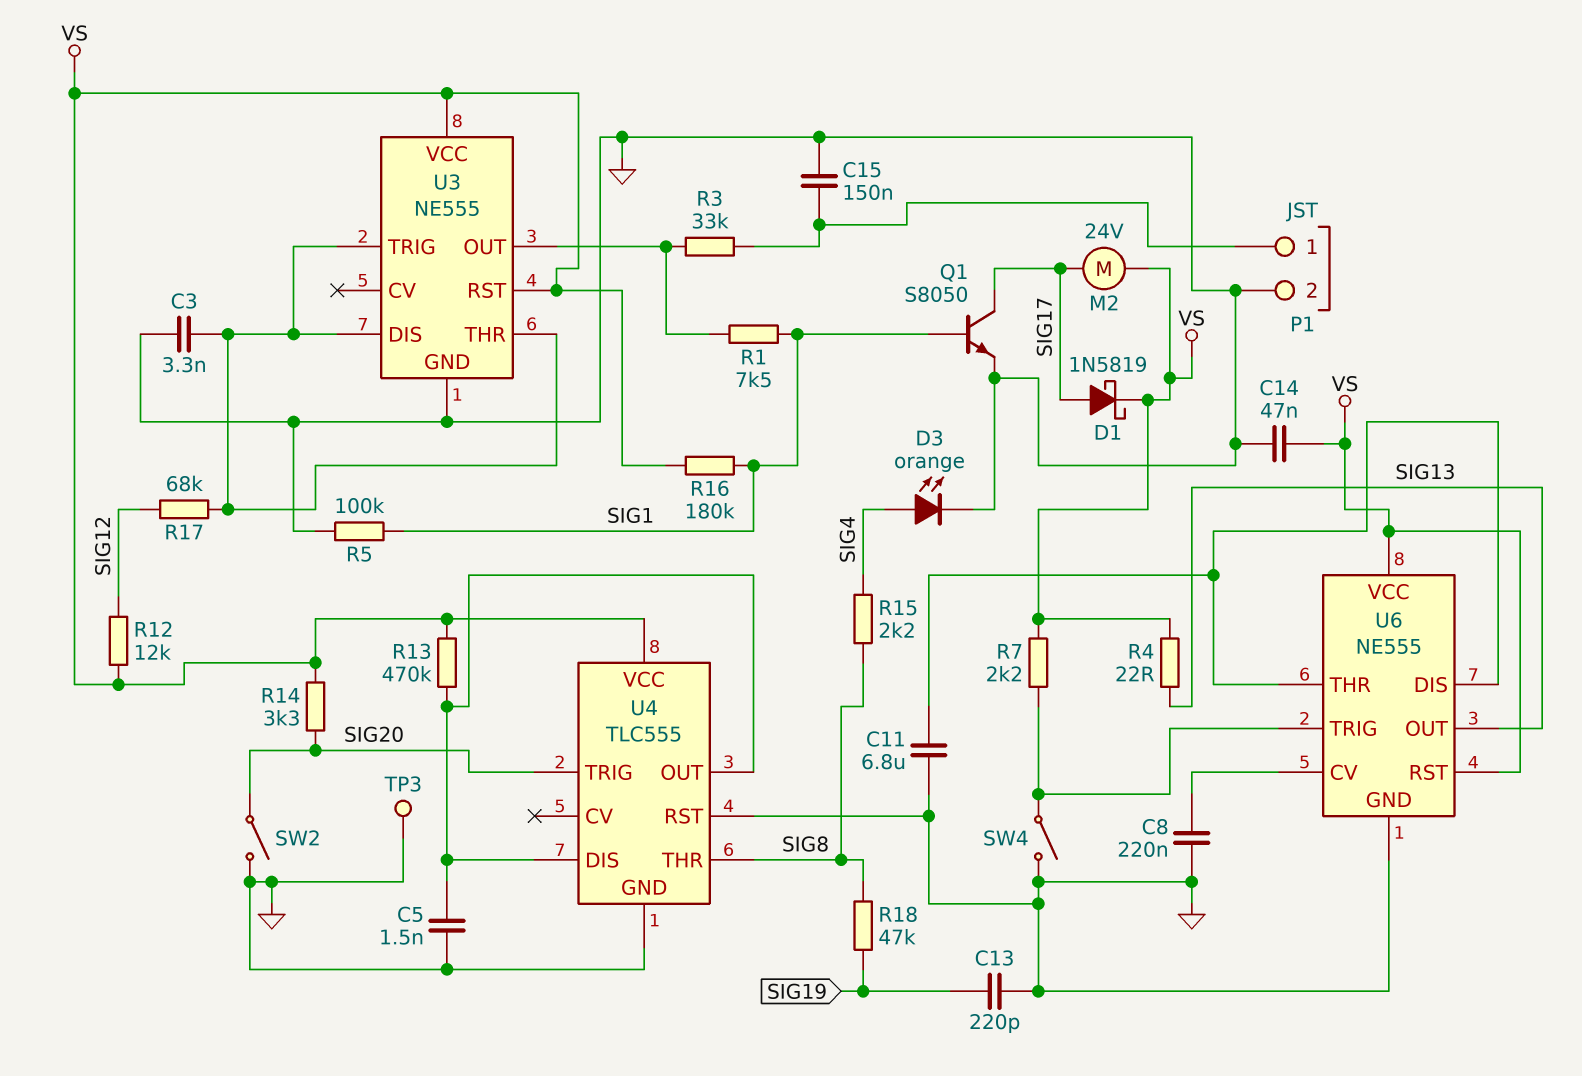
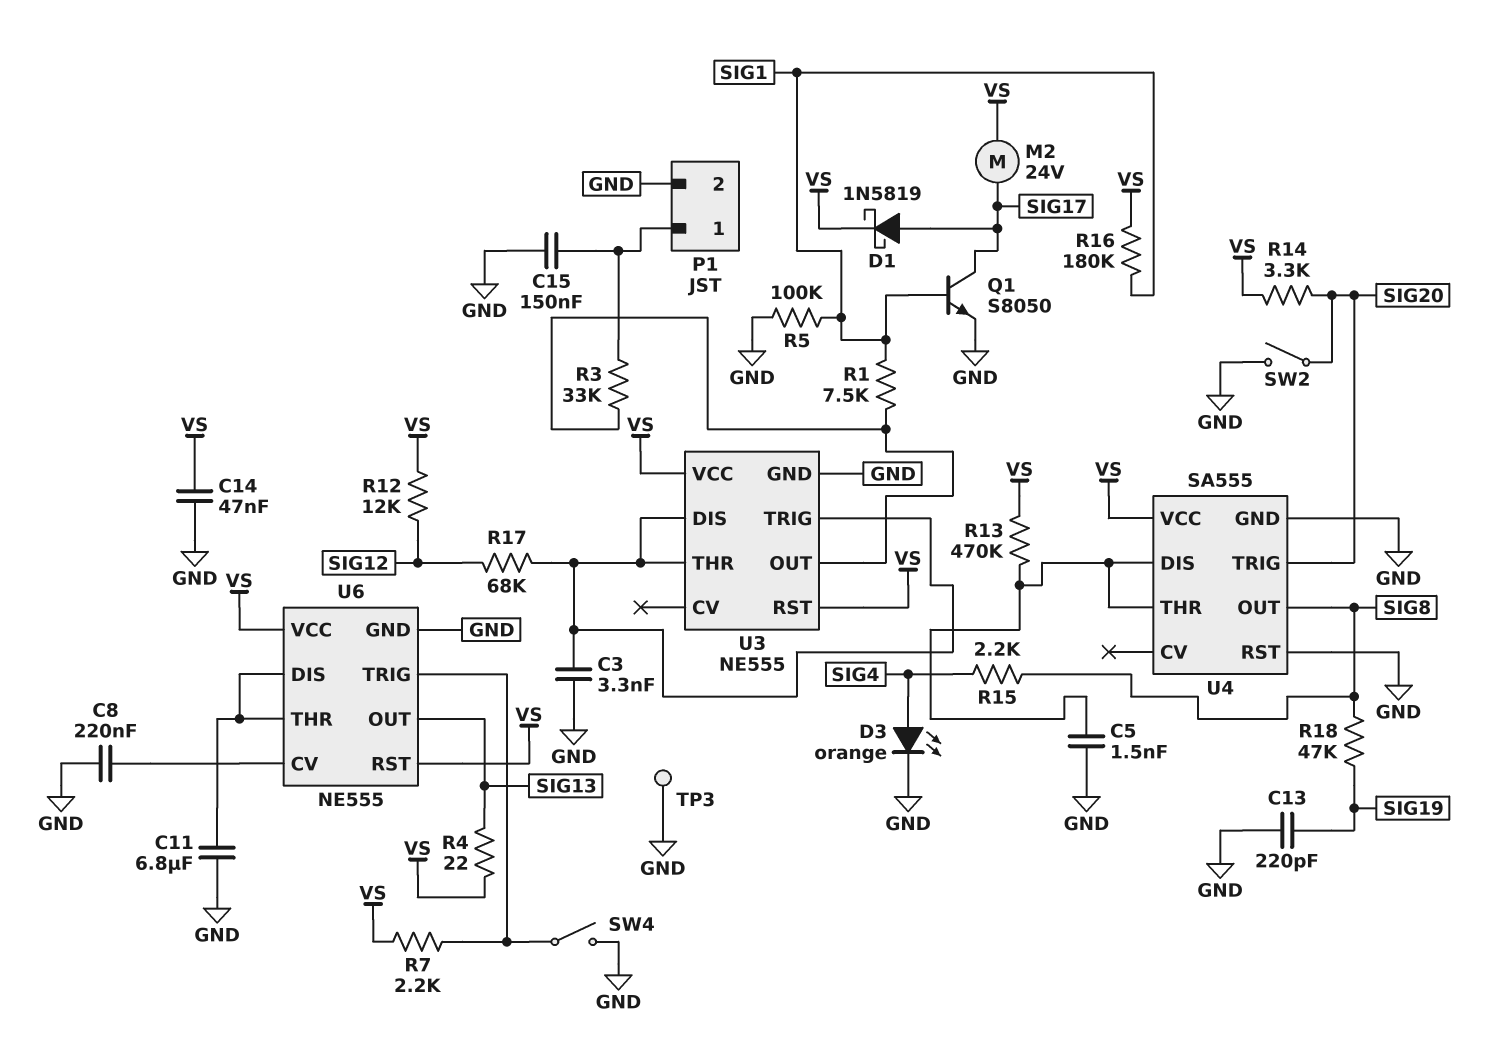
U4: TLC555 -> SA555
U4 pin OUT: U4/DIS -> SIG8
U4 pin THR: SIG8 -> U4/DIS

